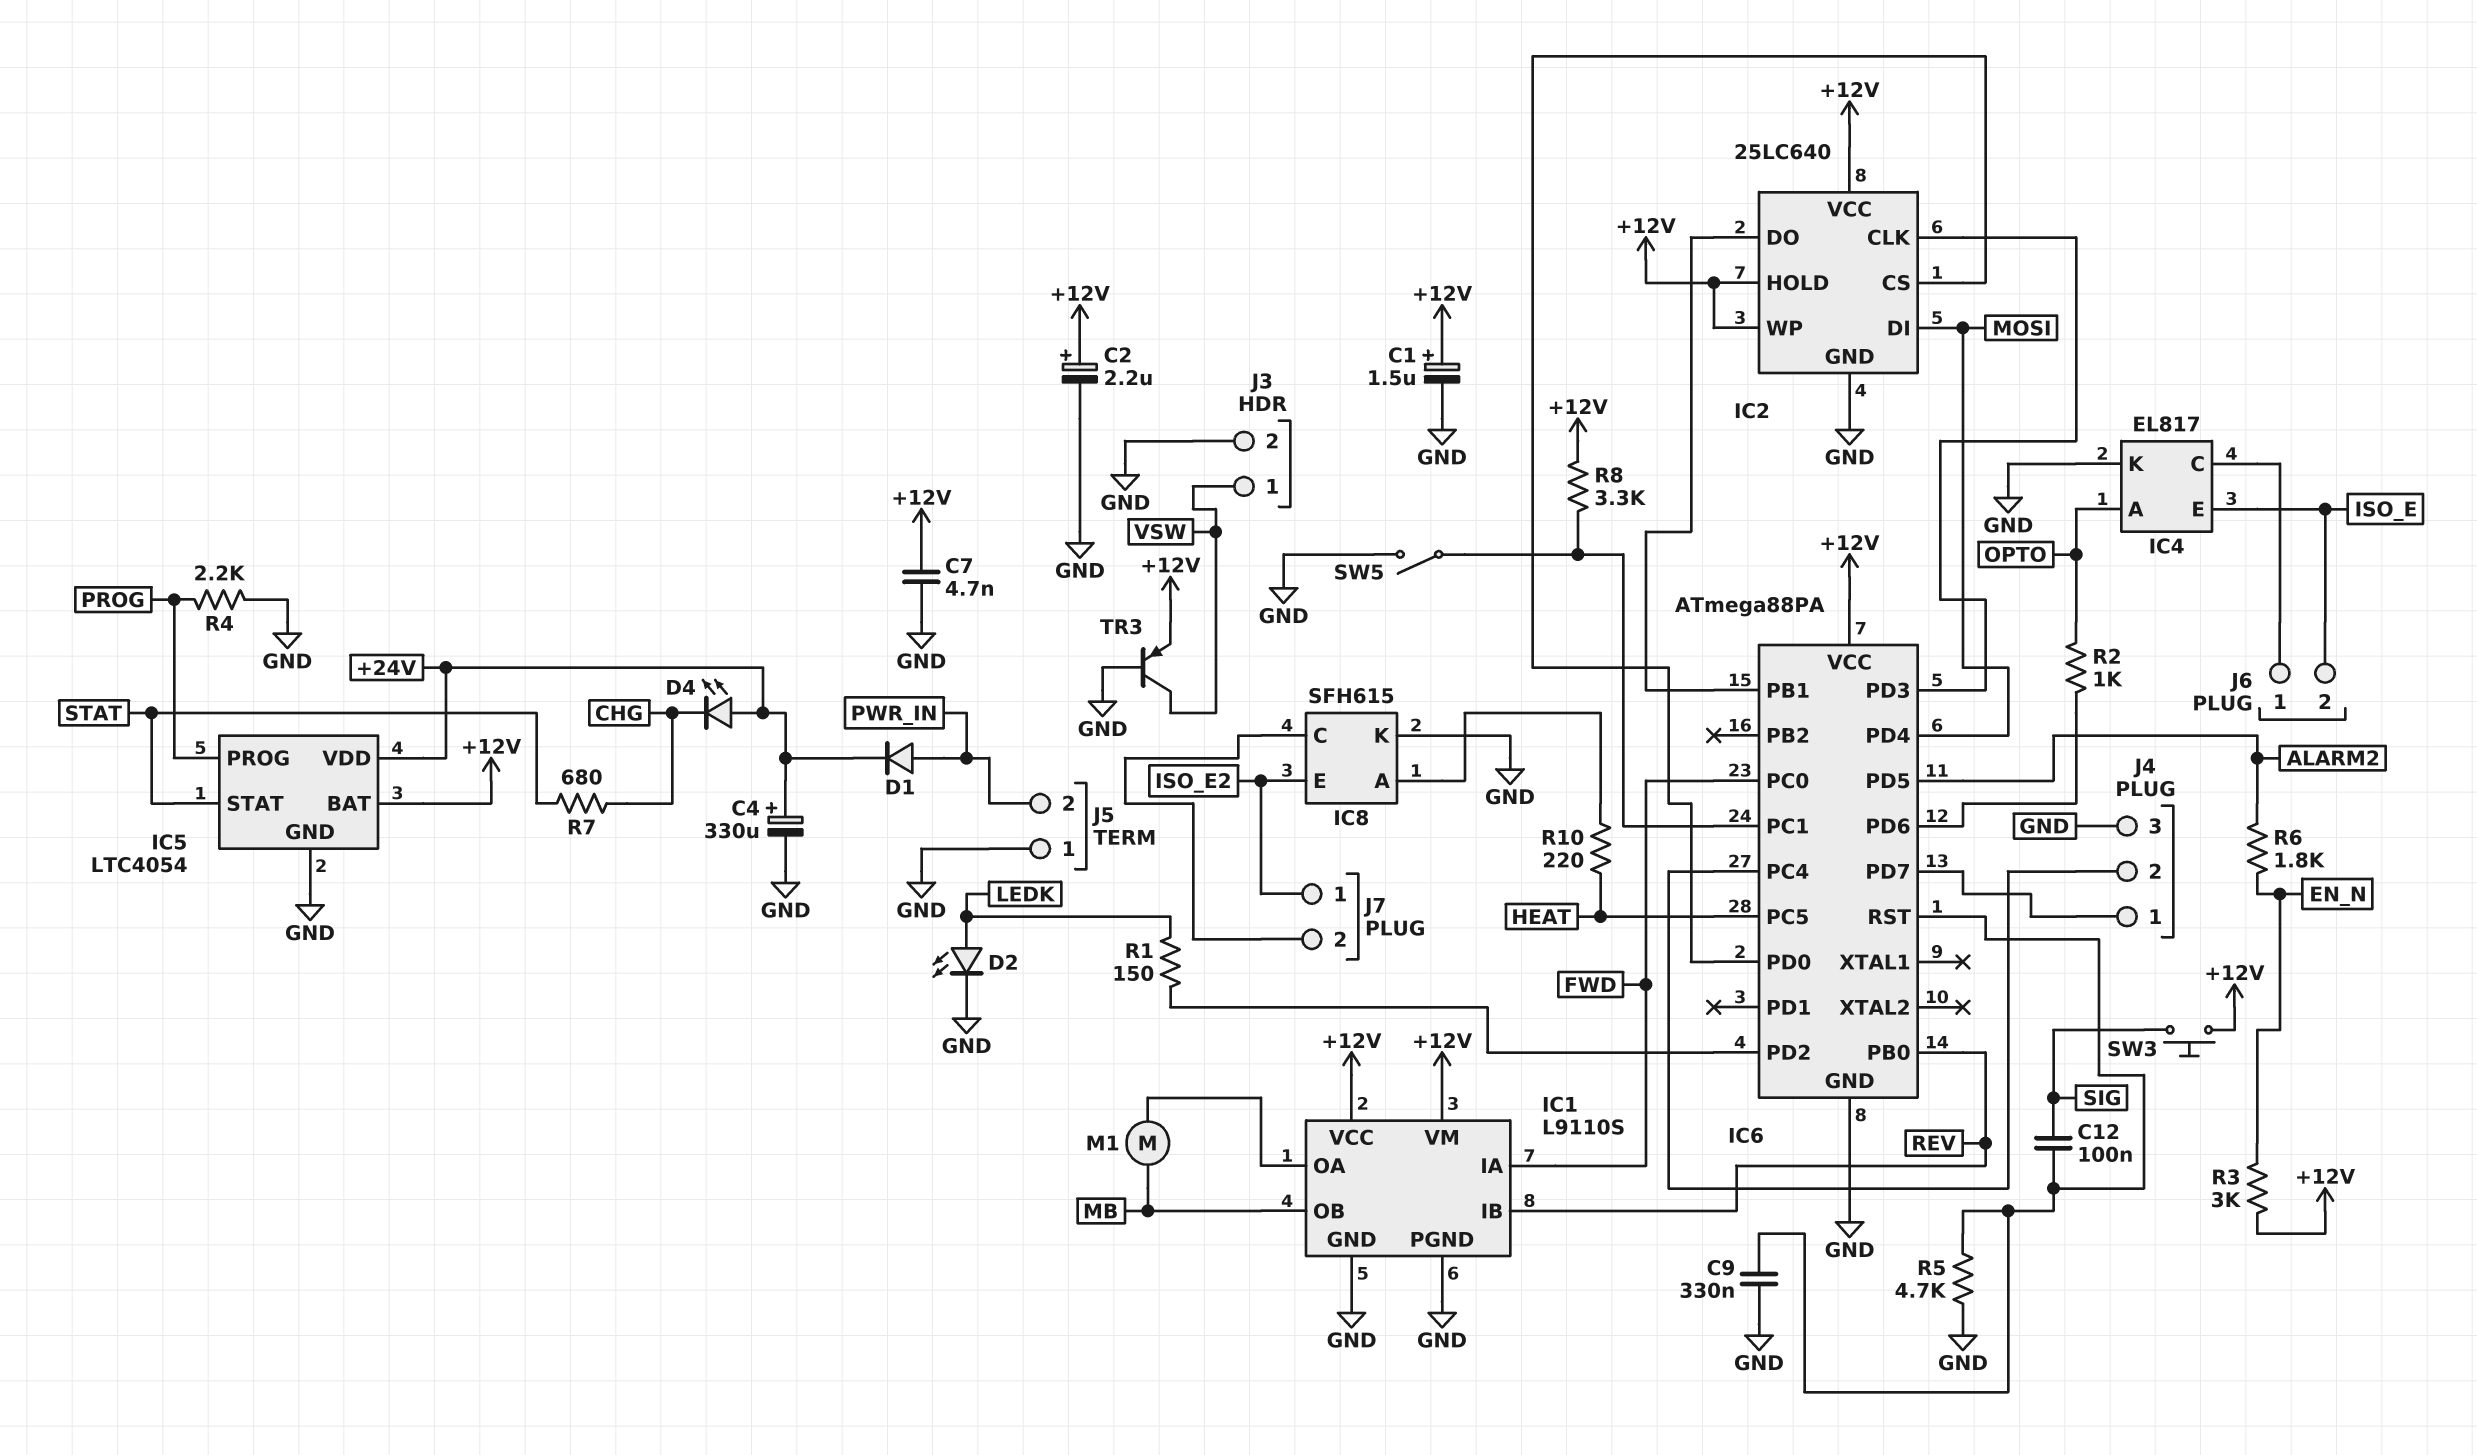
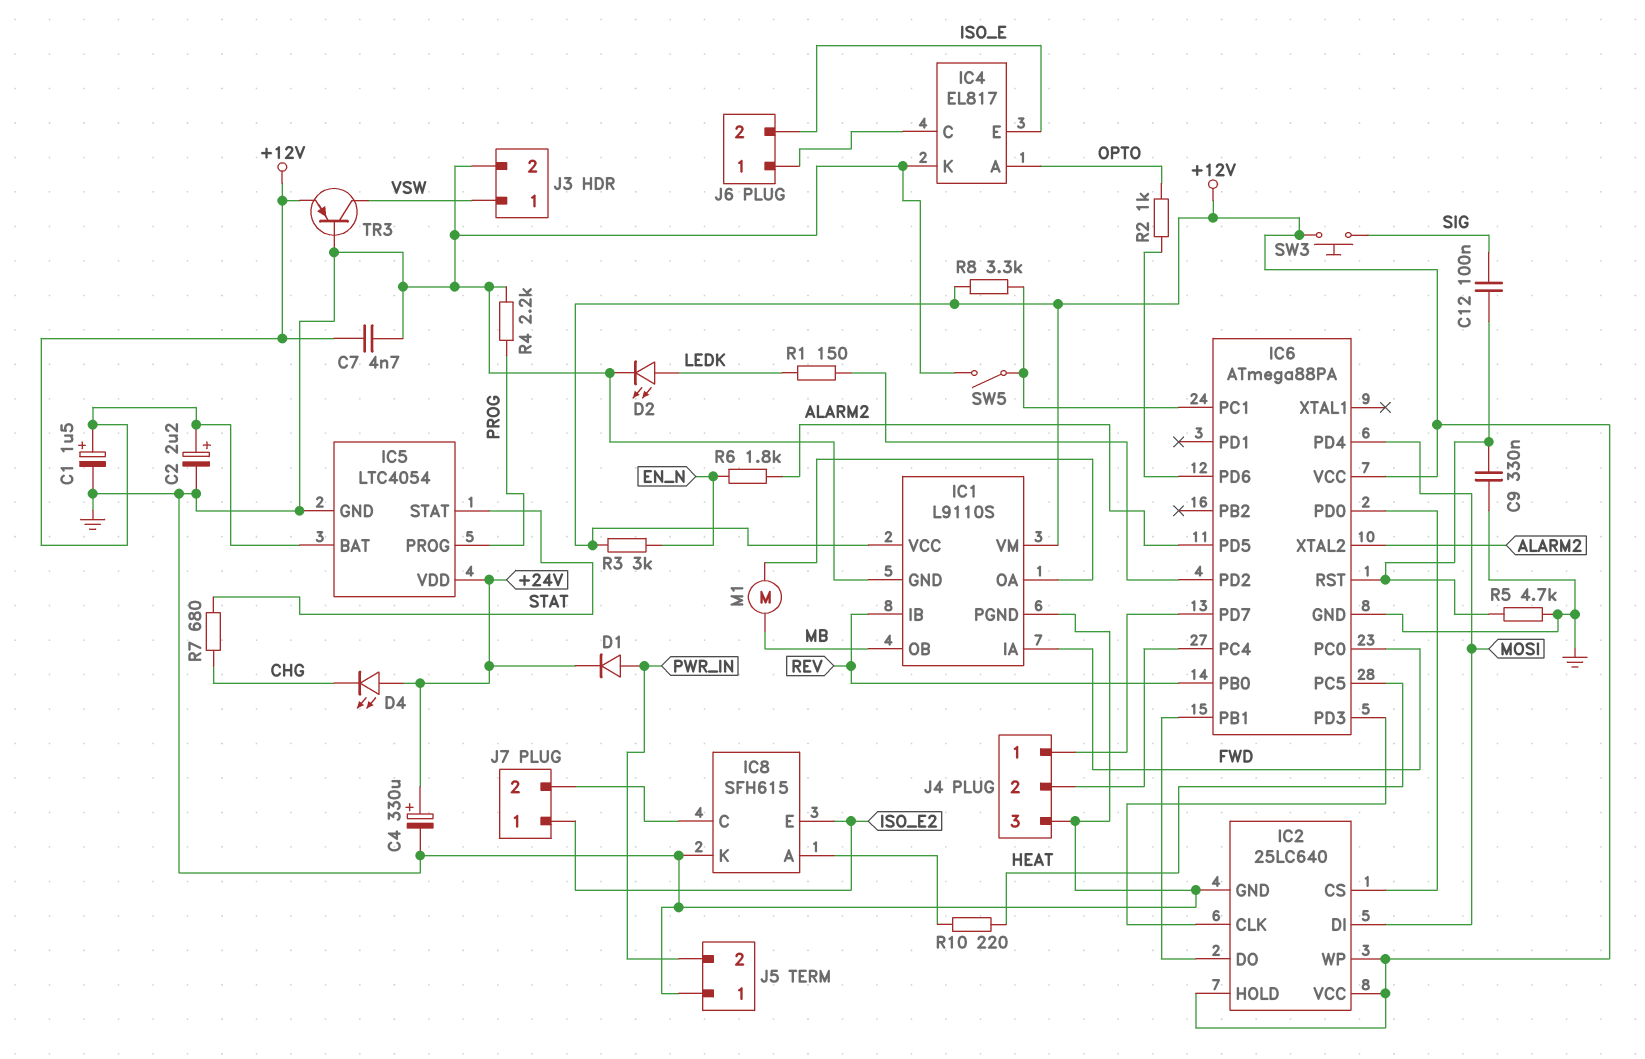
IC6 pin XTAL2: none -> ALARM2

